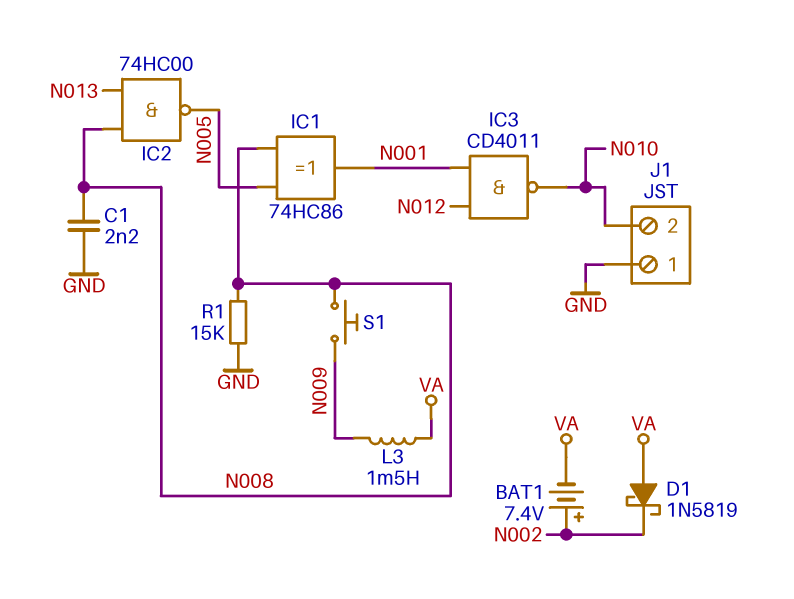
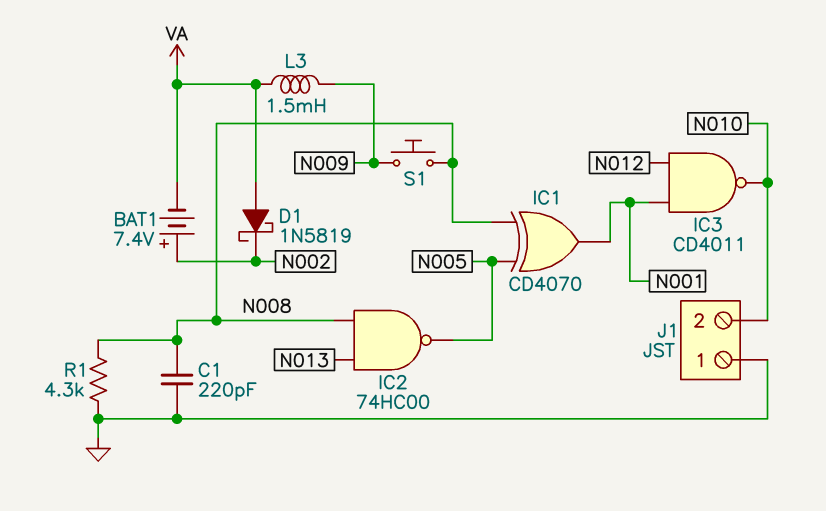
C1: 2.2nF (GND, N008) -> 220pF (GND, N008)
IC1: XOR 74HC86 (in N005, in N008, out N001) -> XOR CD4070 (in N005, in N008, out N001)
R1: 15k (GND, N008) -> 4.3k (GND, N008)

